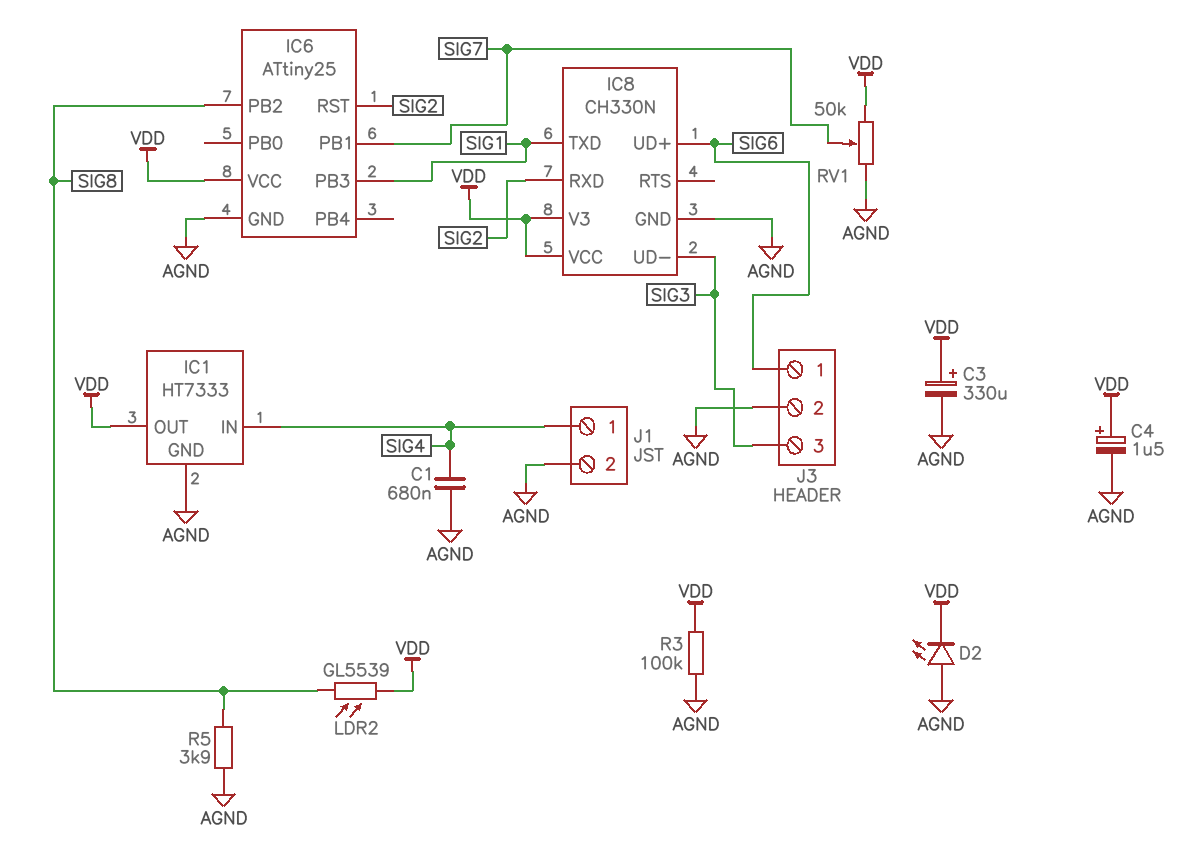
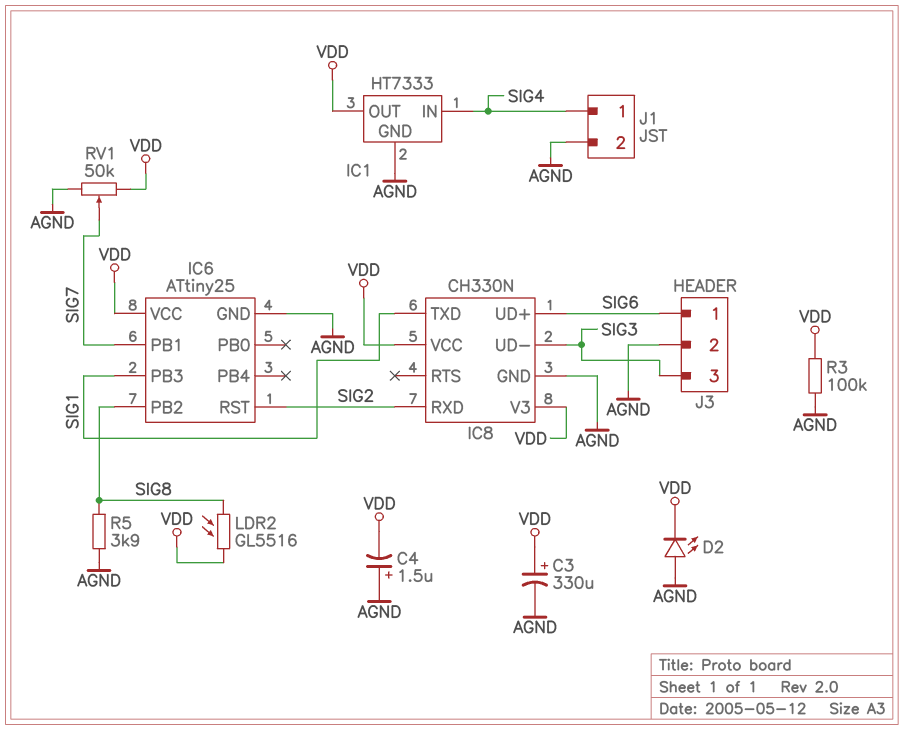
C1: 680nF (AGND, SIG4) -> none
C4: 1.5uF (plus VDD, minus AGND) -> 1.5uF (plus AGND, minus VDD)
LDR2: GL5539 (SIG8, VDD) -> GL5516 (SIG8, VDD)

